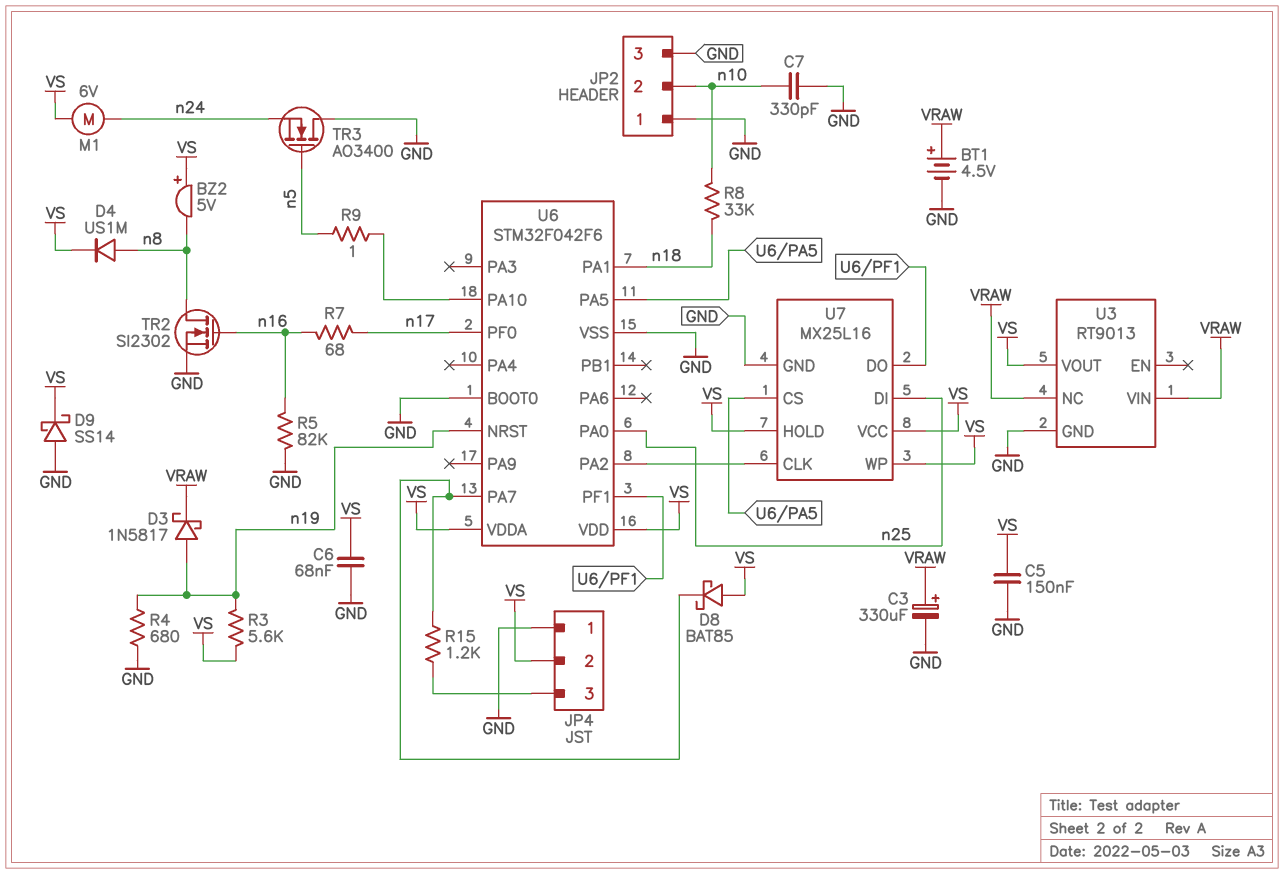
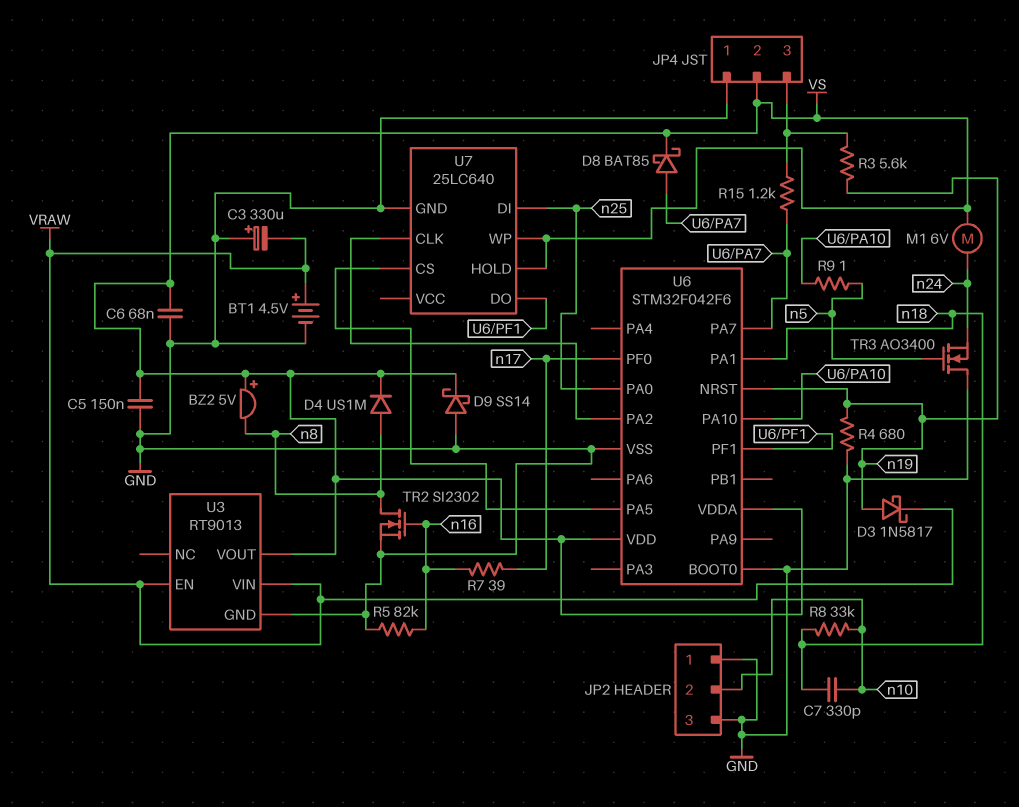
C3: 330uF (plus VRAW, minus GND) -> 330uF (plus GND, minus VRAW)
C7: 330pF (GND, n10) -> 330pF (n10, n18)
D8: schottky BAT85 (A VS, K U6/PA7) -> schottky BAT85 (A U6/PA7, K VS)
R3: 5.6k (VS, n19) -> 5.6k (JP4/3, n19)
R7: 68 (n16, n17) -> 39 (n16, n17)
U3 pin EN: none -> VRAW
U3 pin NC: VRAW -> none
U7: MX25L16 -> 25LC640
U7 pin VCC: VS -> none

